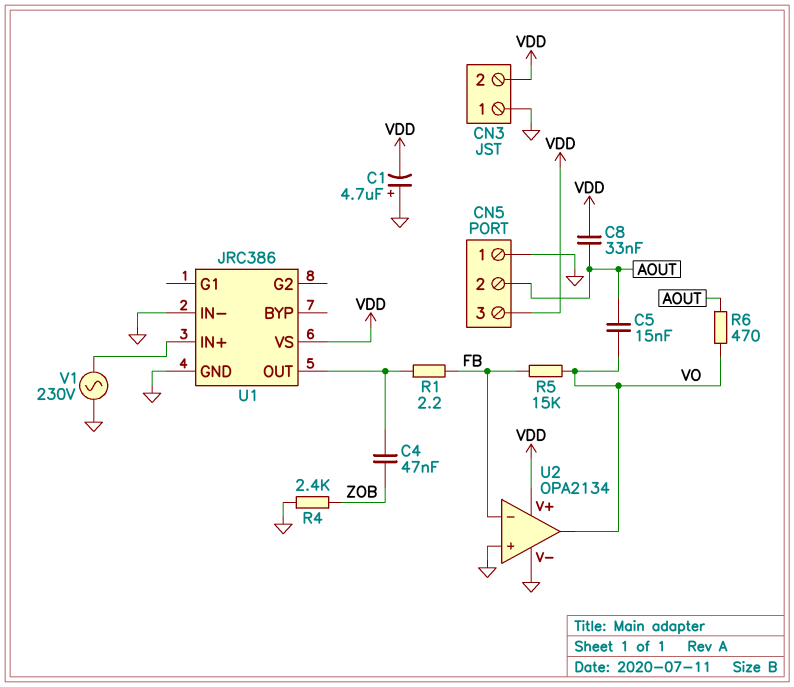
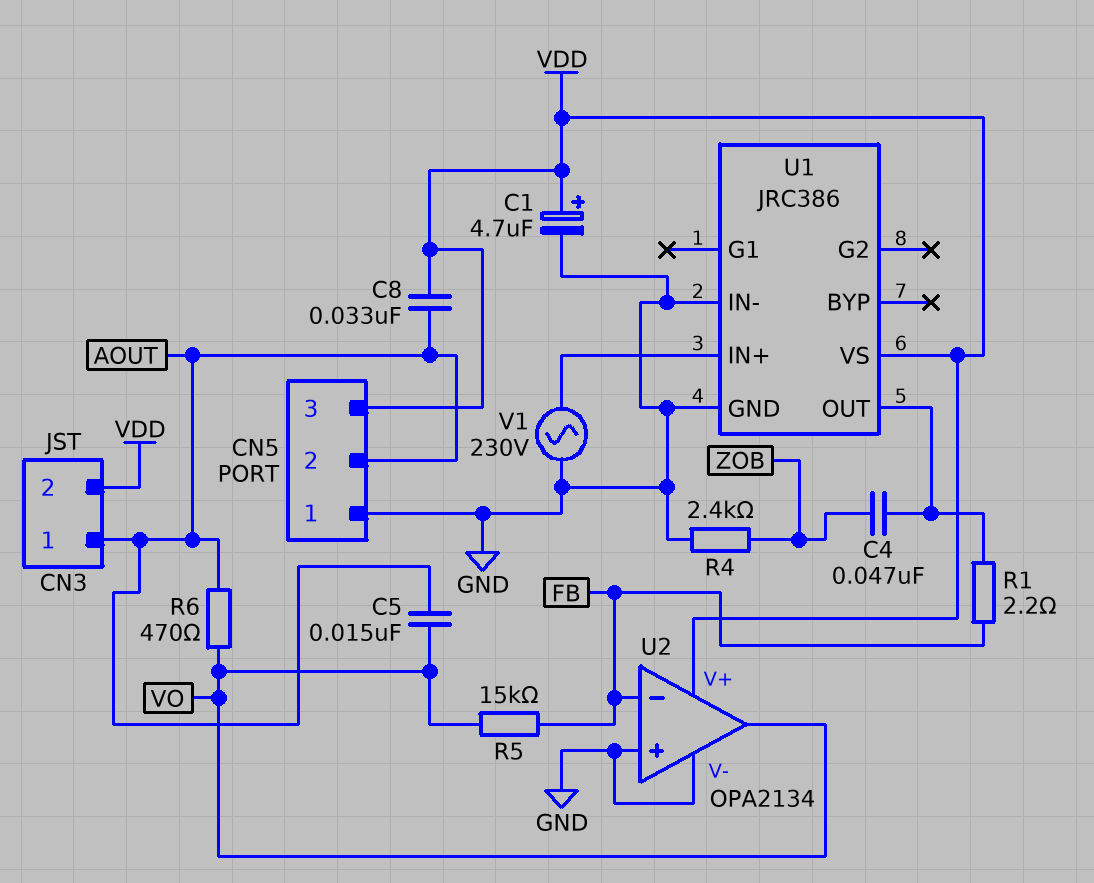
C1: 4.7uF (plus GND, minus VDD) -> 4.7uF (plus VDD, minus GND)
CN3 pin 1: GND -> AOUT

